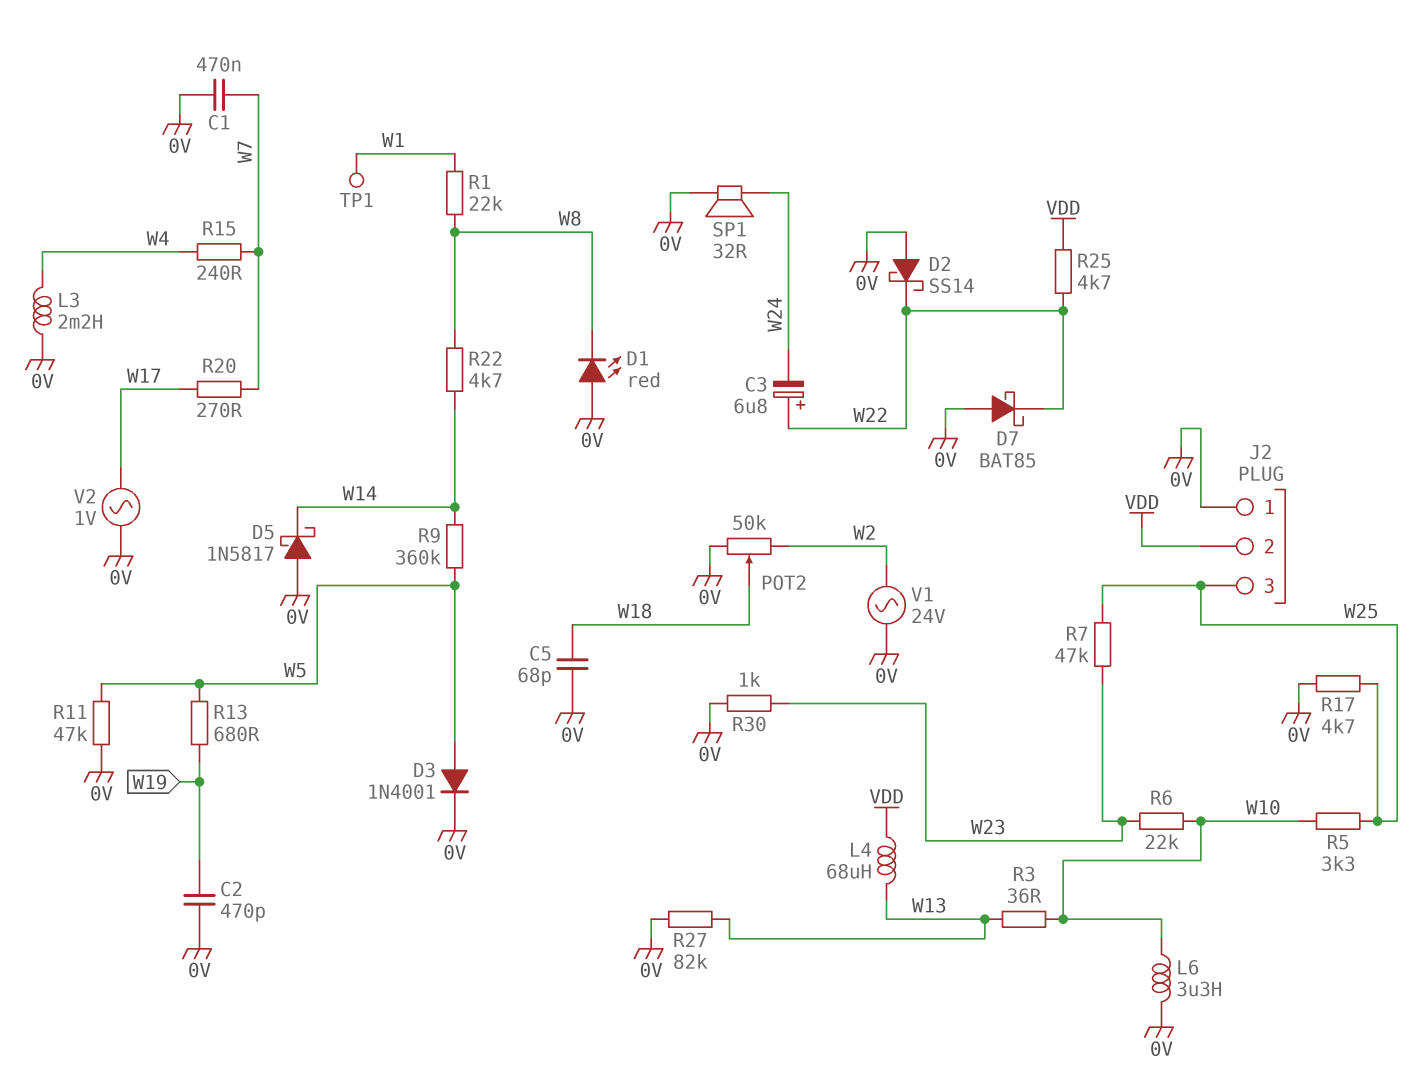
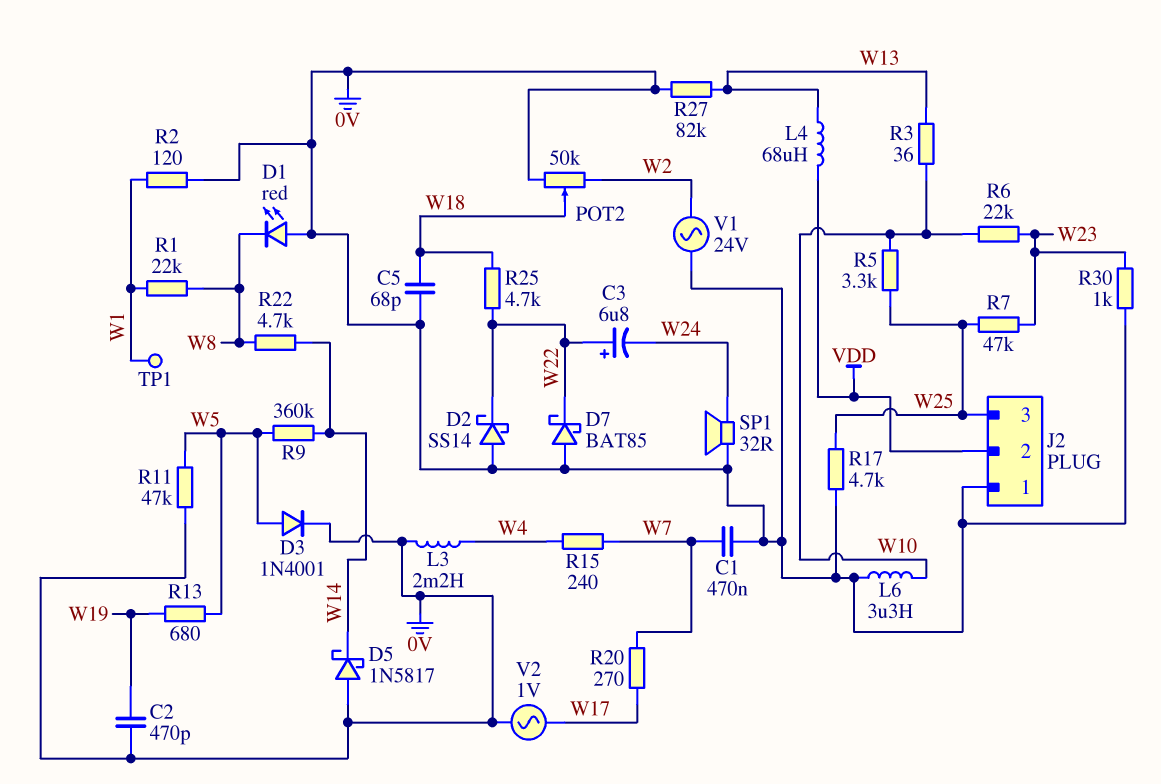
R2: none -> 120 (0V, W1)
R25: 4.7k (VDD, W22) -> 4.7k (W18, W22)

